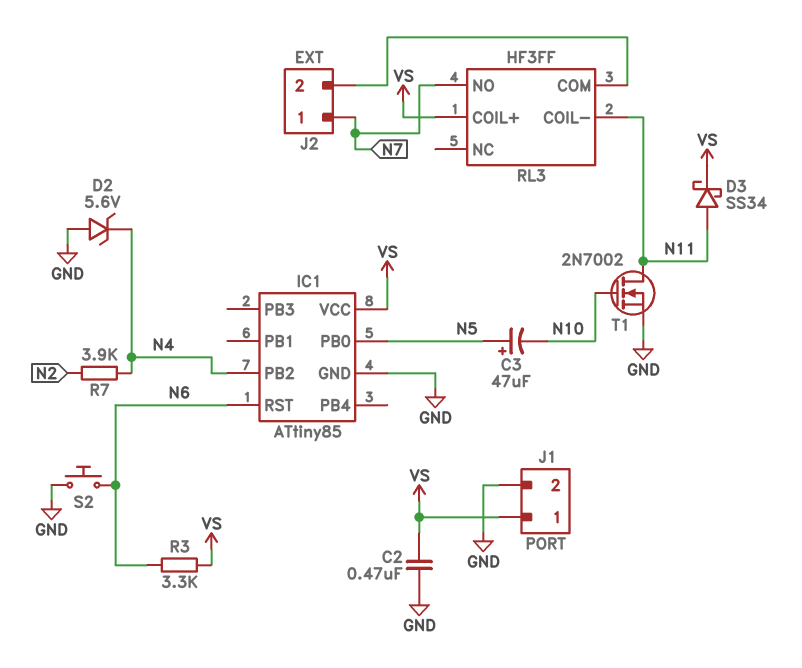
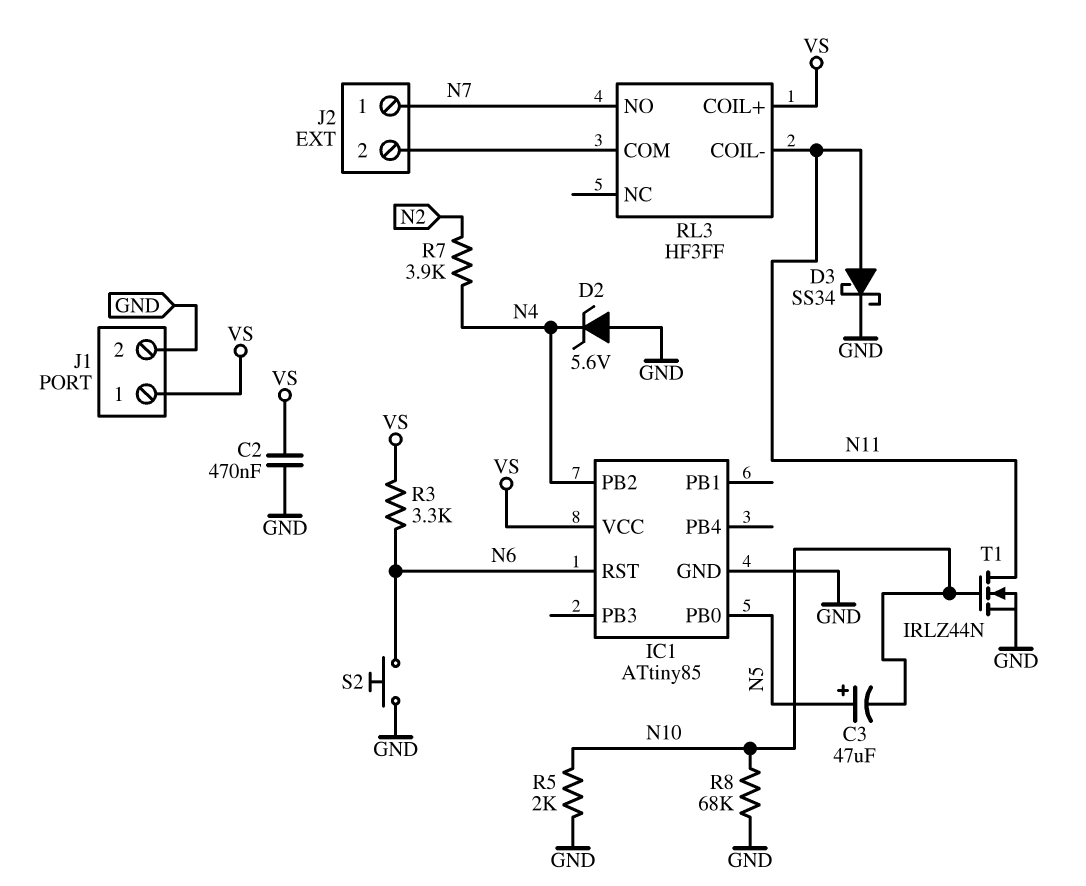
D3: schottky SS34 (A N11, K VS) -> schottky SS34 (A N11, K GND)
R5: none -> 2k (GND, N10)
R8: none -> 68k (GND, N10)
T1: NMOS 2N7002 (G N10, D N11, S GND) -> NMOS IRLZ44N (G N10, D N11, S GND)

